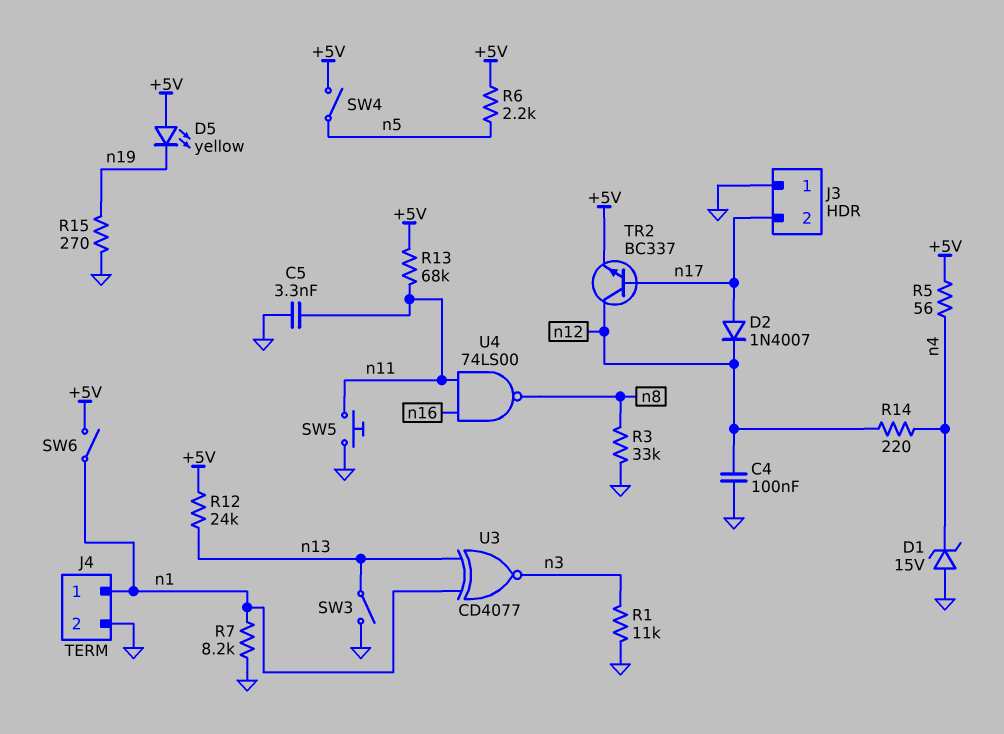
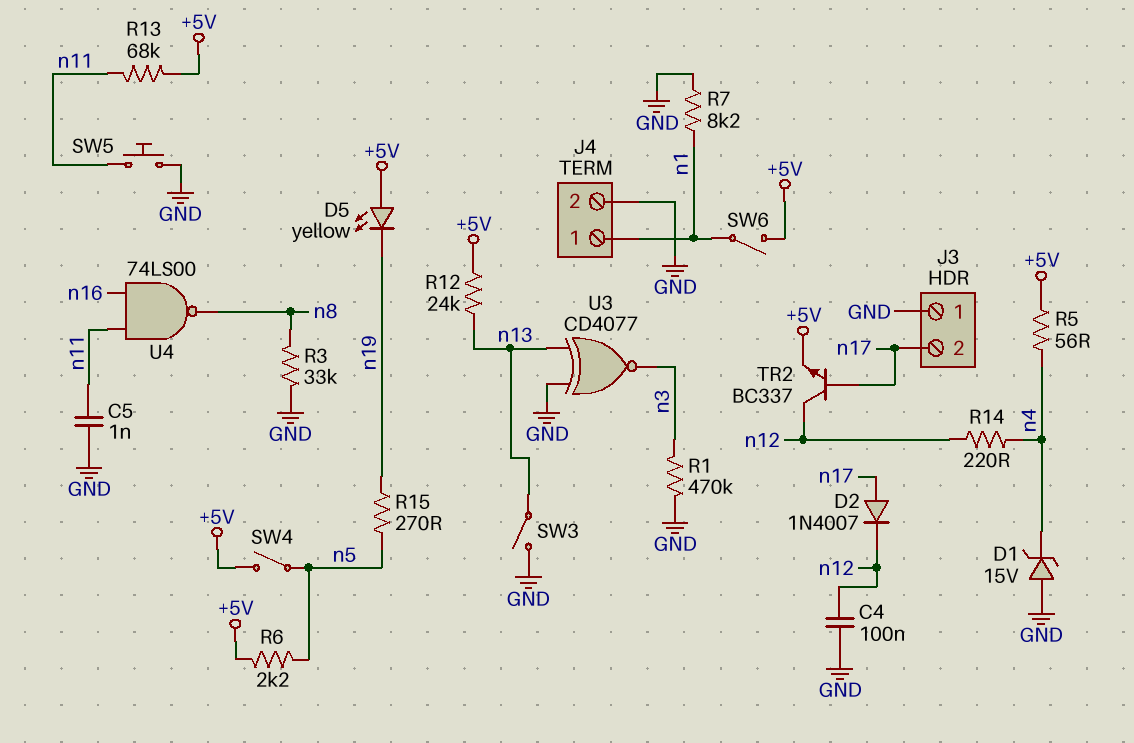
C5: 3.3nF (GND, n11) -> 1nF (GND, n11)
R1: 11k (GND, n3) -> 470k (GND, n3)
R15: 270 (GND, n19) -> 270 (n5, n19)
U3: XNOR CD4077 (in n1, in n13, out n3) -> XNOR CD4077 (in GND, in n13, out n3)

